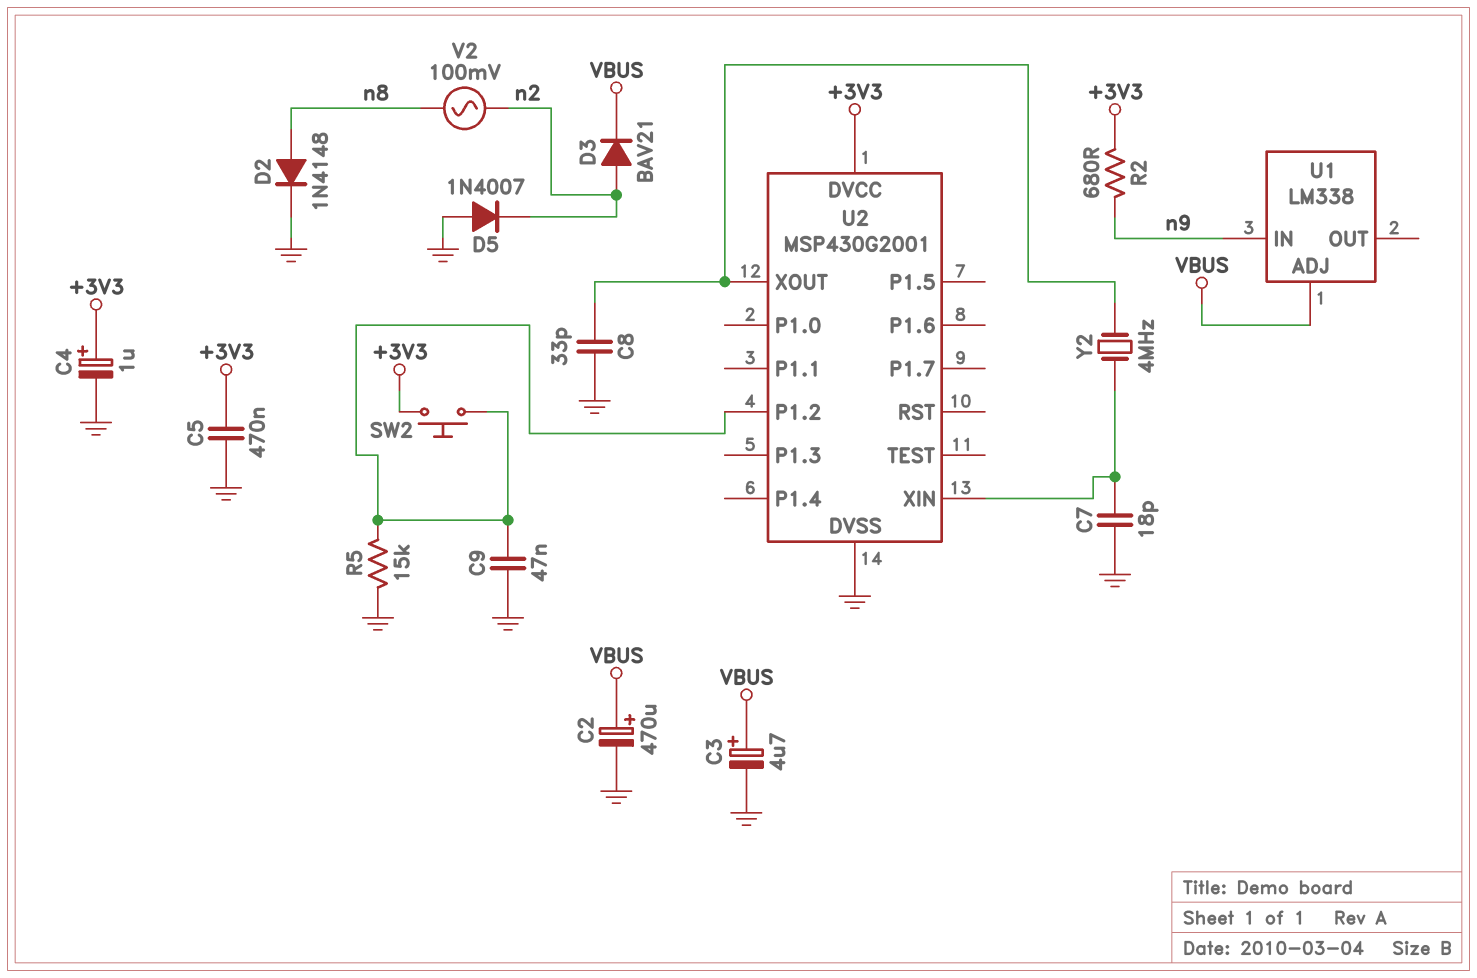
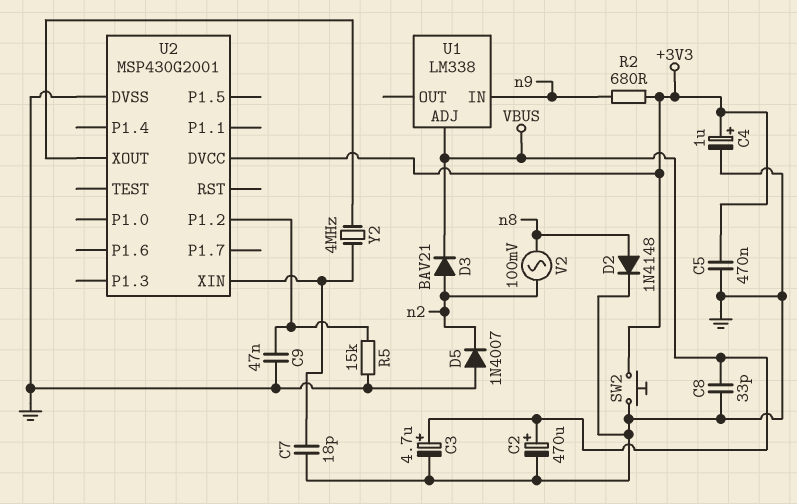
C8: 33pF (GND, U2/XOUT) -> 33pF (GND, VBUS)
SW2: button (+3V3, U2/P1.2) -> button (+3V3, GND)

